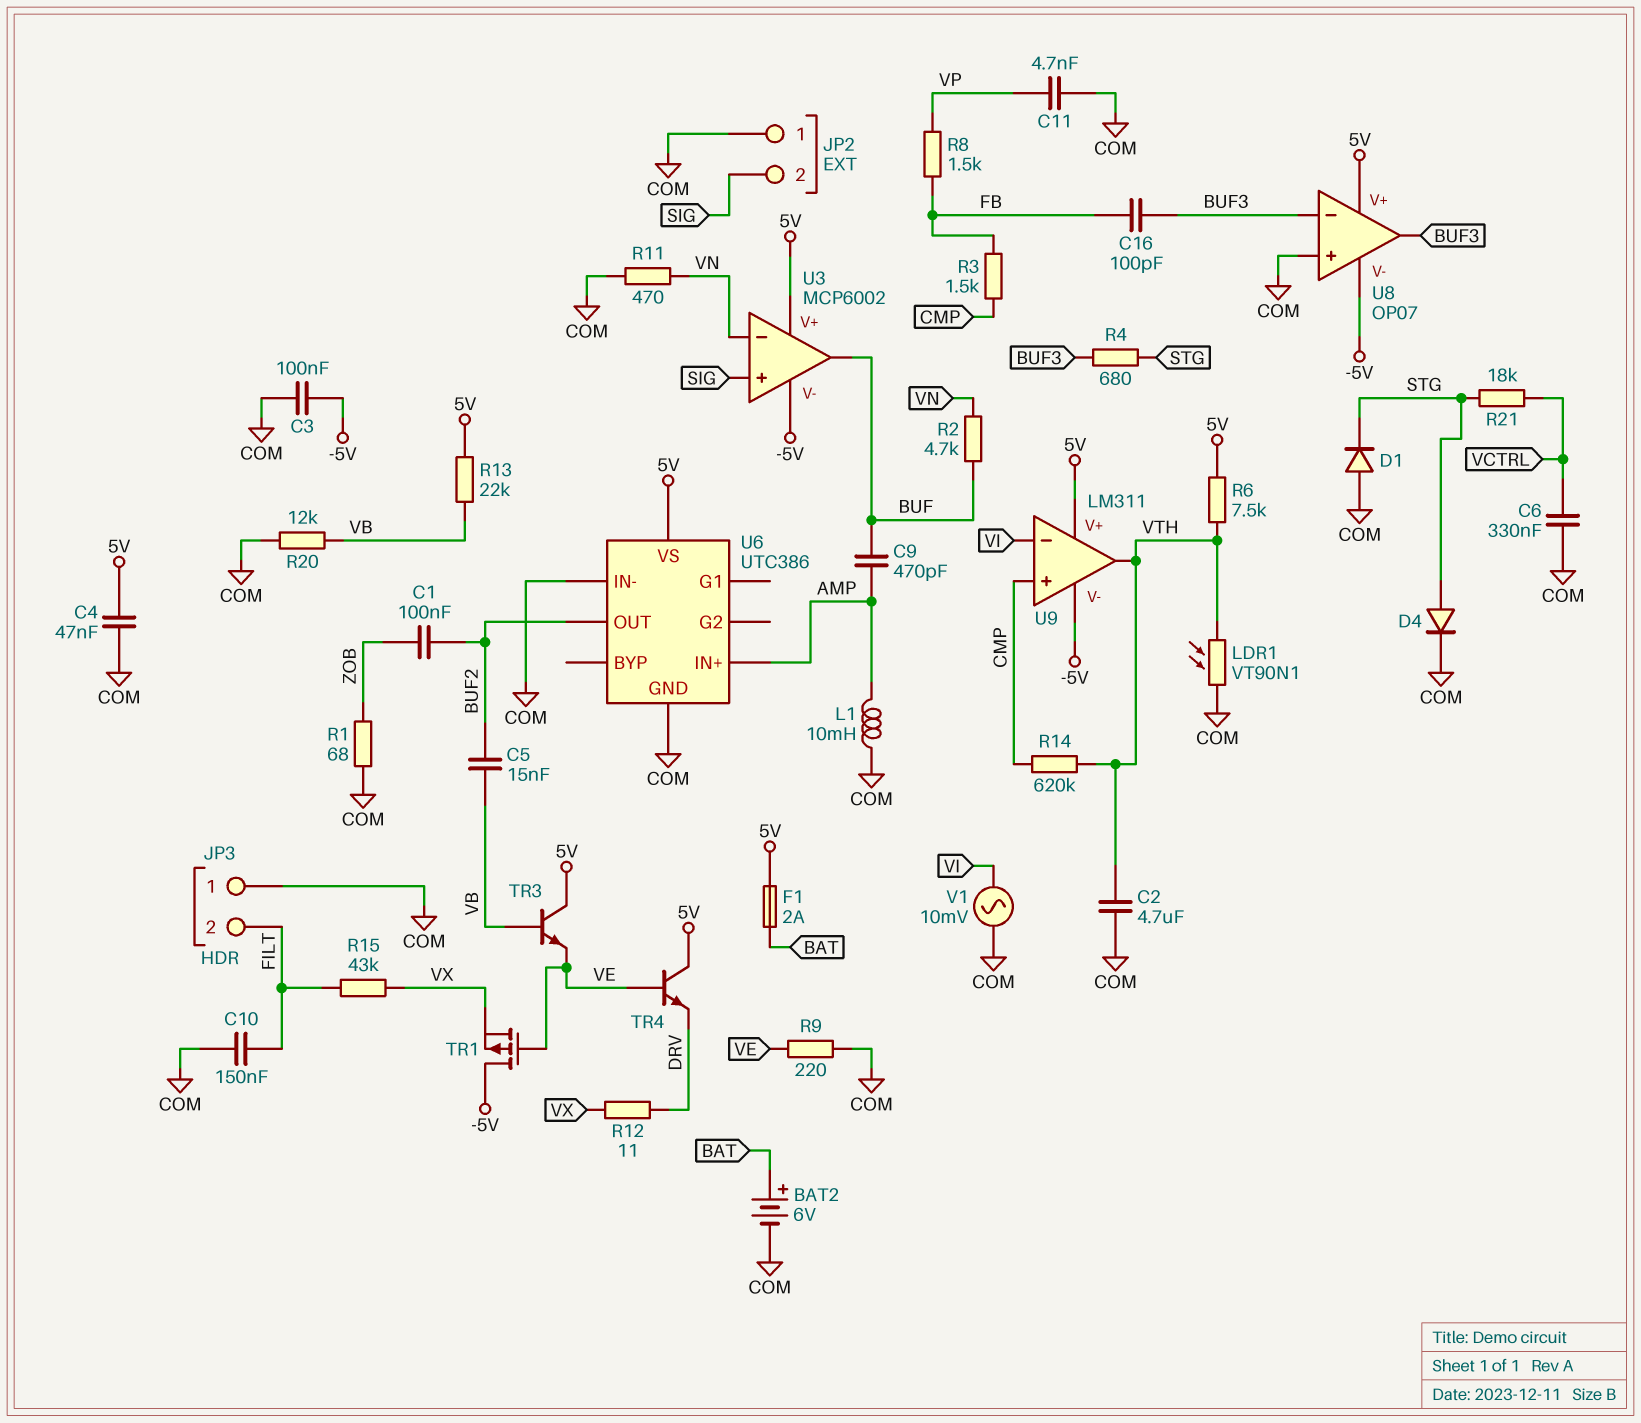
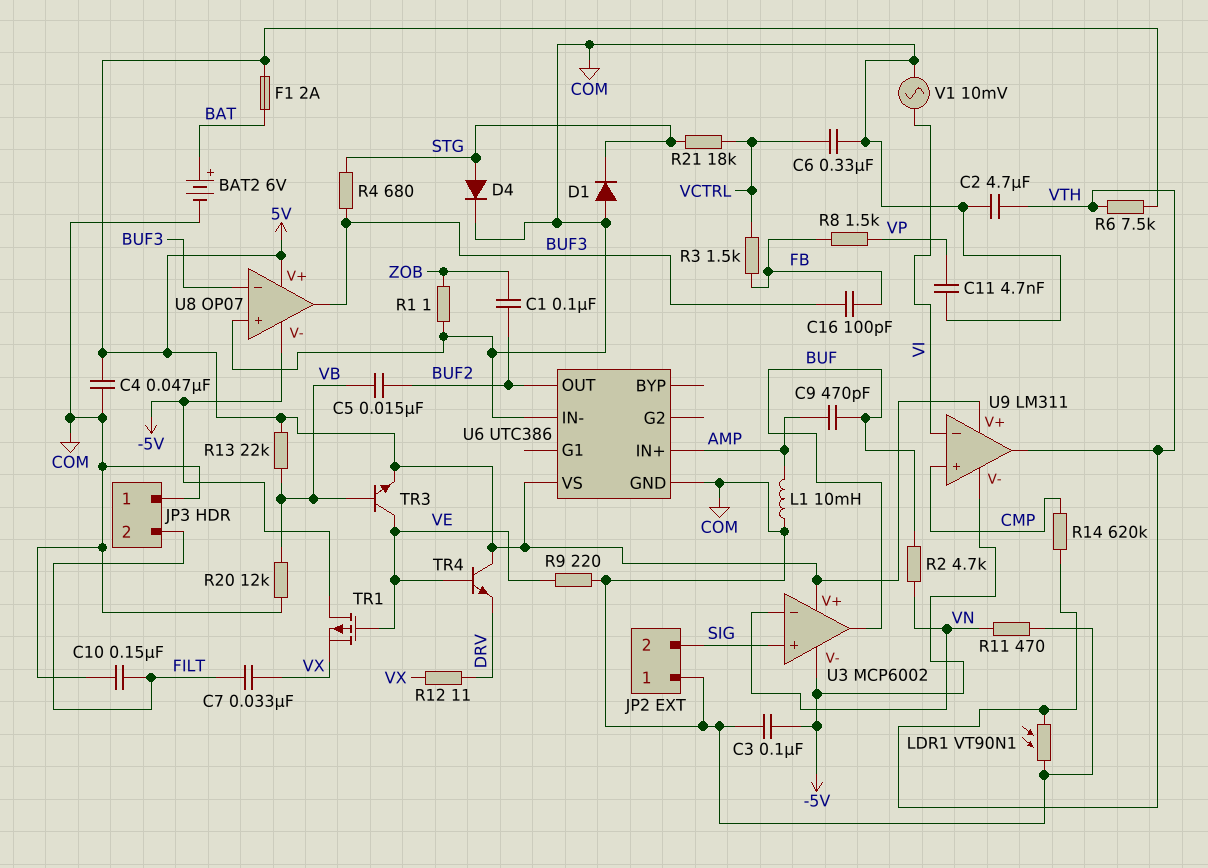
C7: none -> 33nF (FILT, VX)
R1: 68 (COM, ZOB) -> 1 (COM, ZOB)
R3: 1.5k (CMP, FB) -> 1.5k (FB, VCTRL)
R15: 43k (FILT, VX) -> none
TR3: NPN (B VB, C 5V, E VE) -> NPN (B VB, C VE, E 5V)

